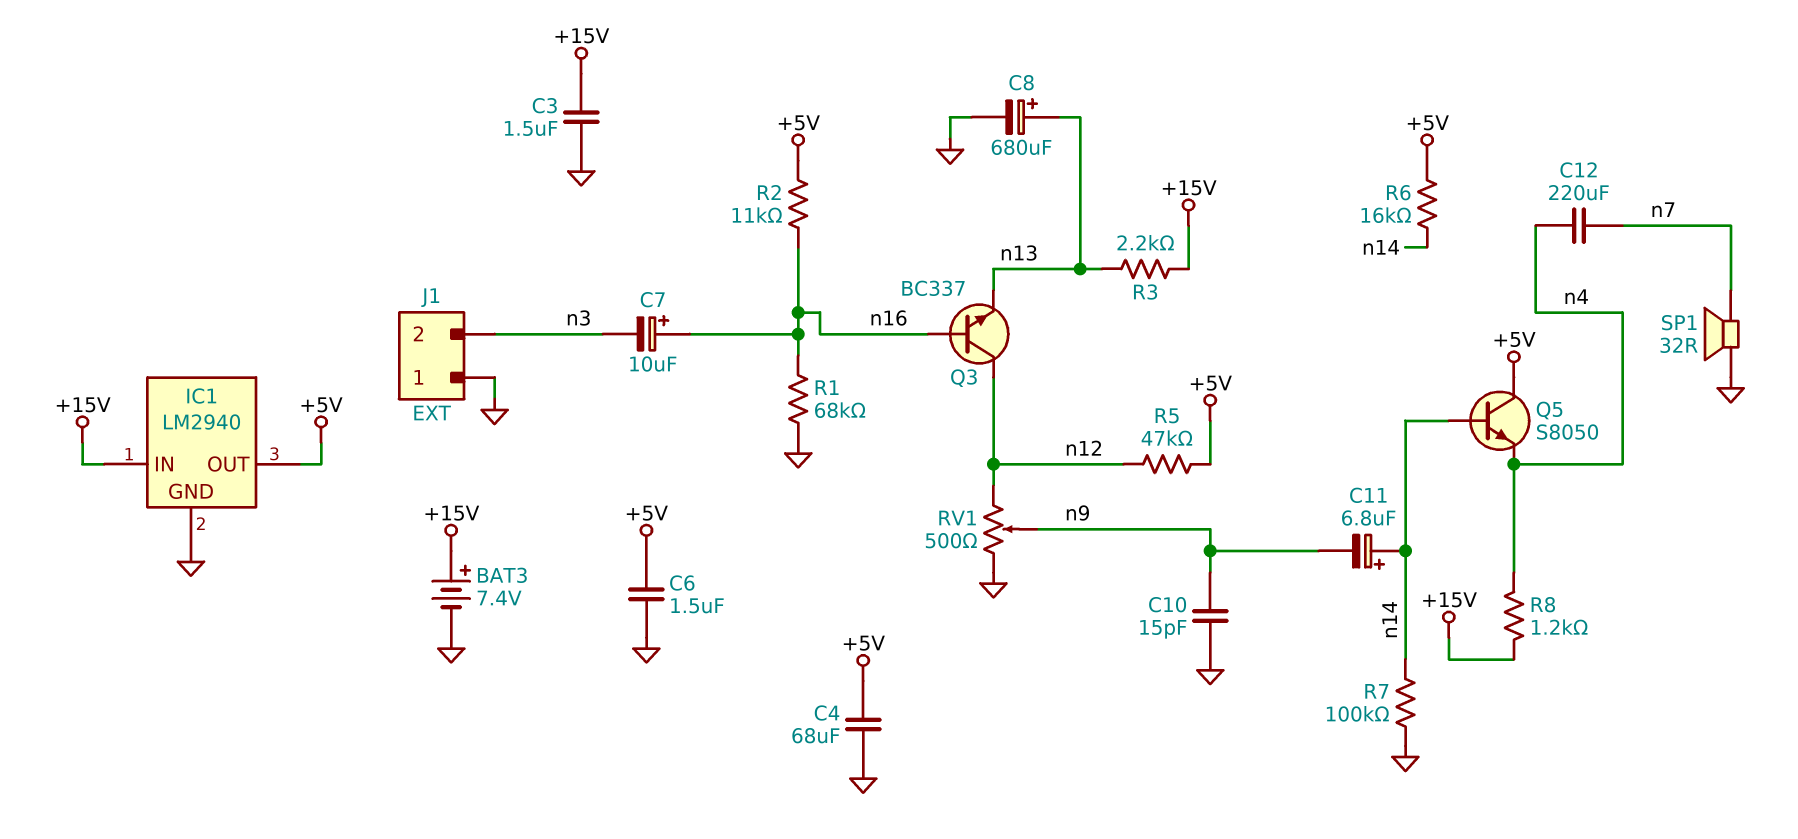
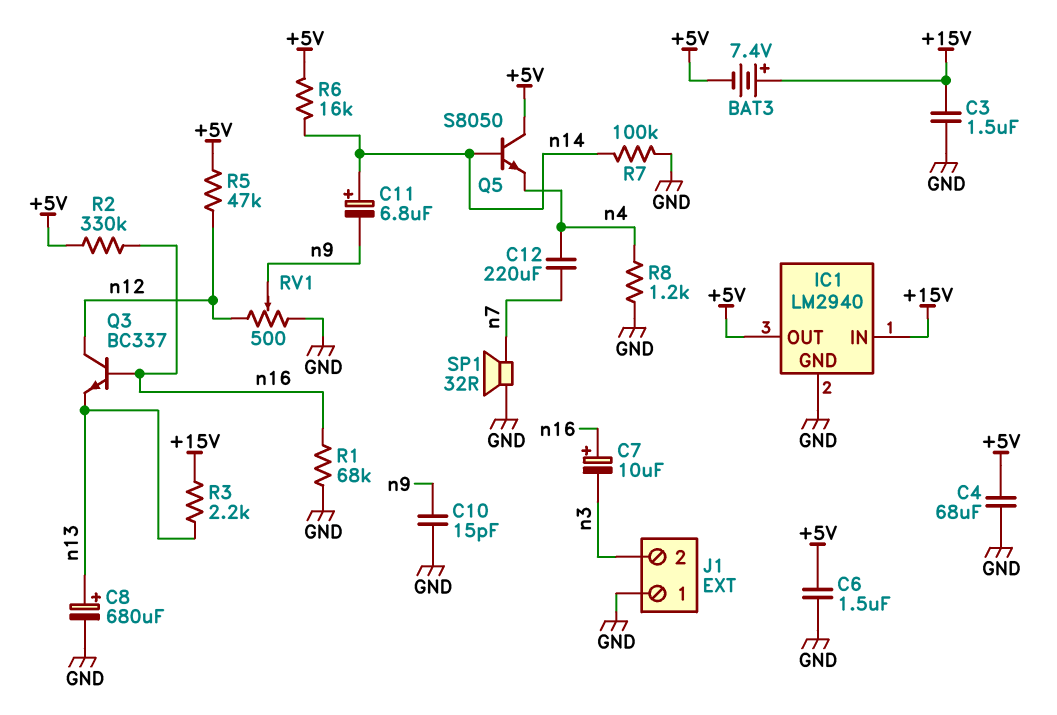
BAT3: 7.4V (plus +15V, minus GND) -> 7.4V (plus +15V, minus +5V)
R2: 11k (+5V, n16) -> 330k (+5V, n16)
R8: 1.2k (+15V, n4) -> 1.2k (GND, n4)

